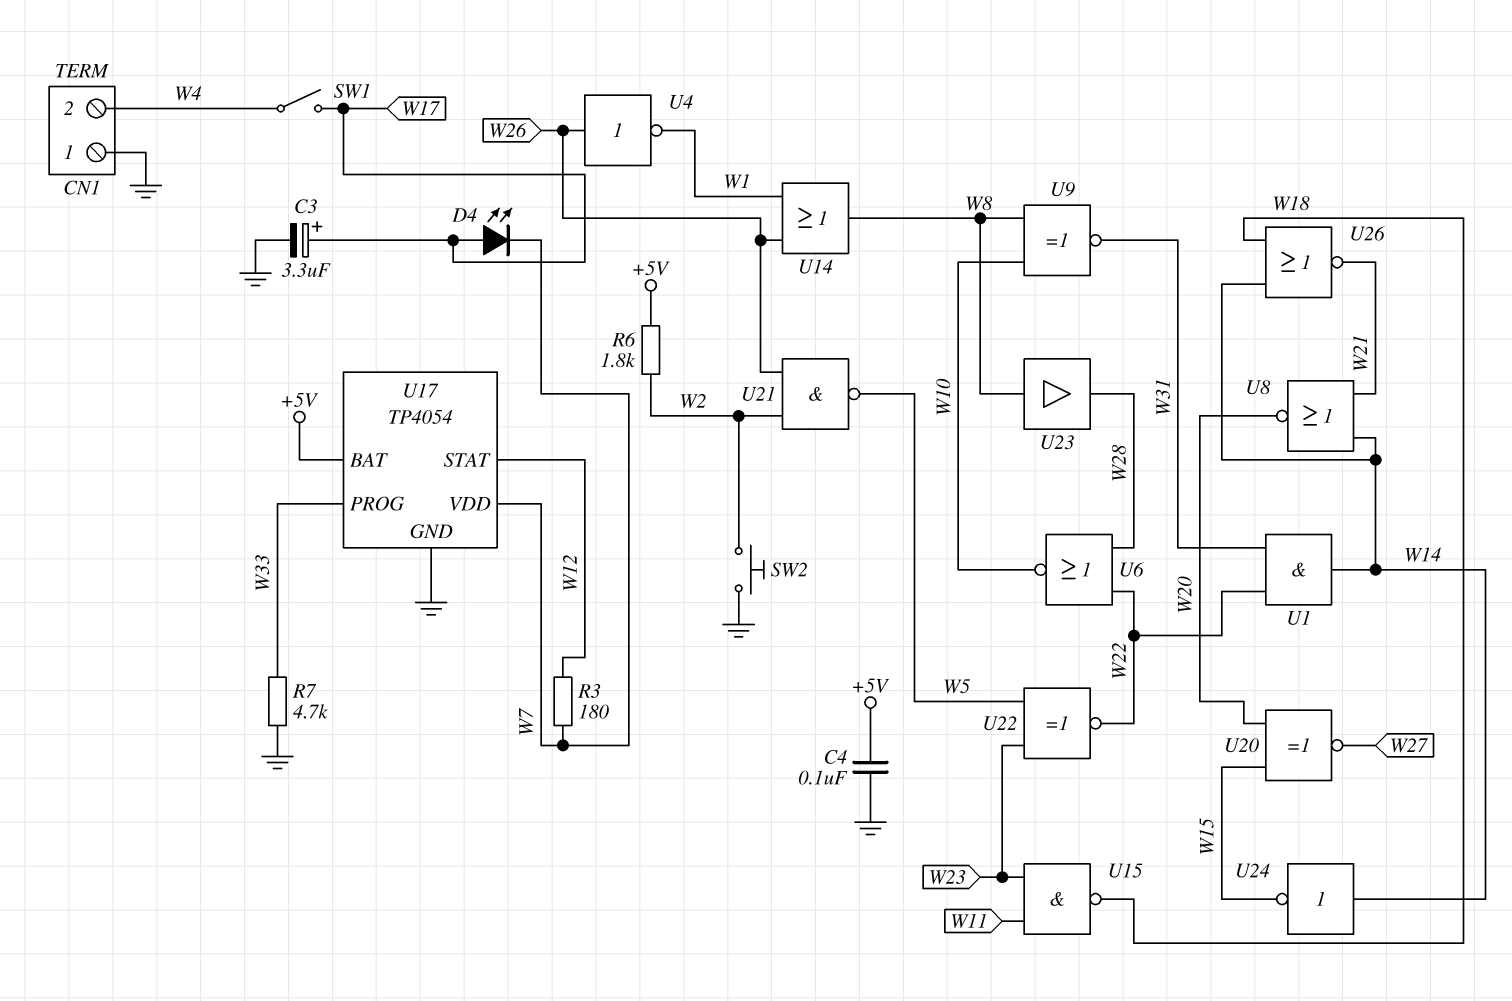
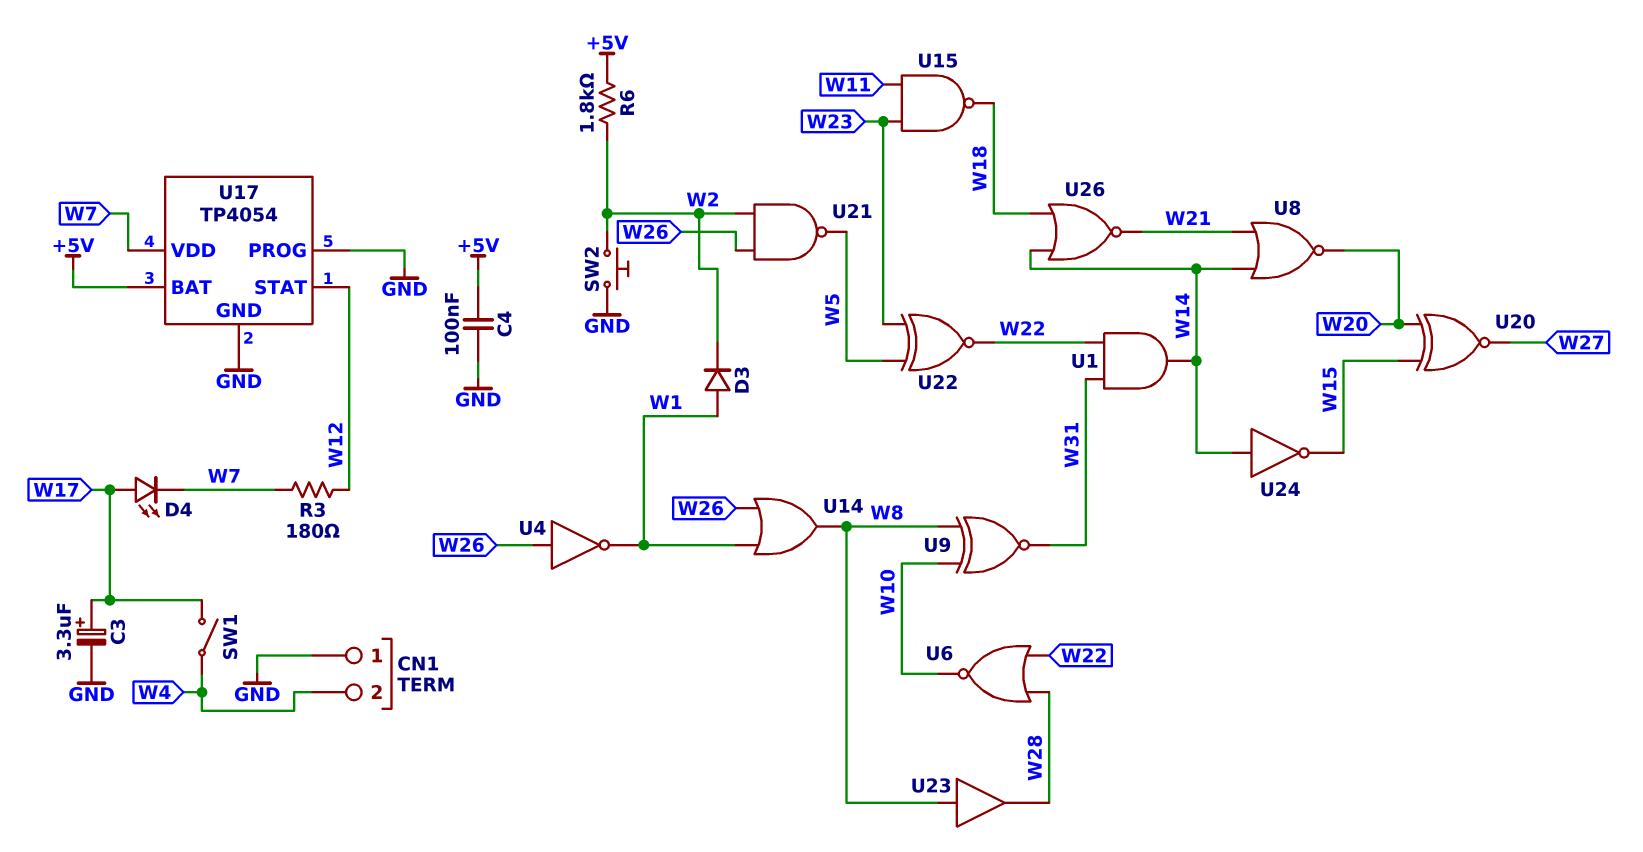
D3: none -> diode (A W1, K W2)
R7: 4.7k (GND, W33) -> none
U17 pin PROG: W33 -> GND

